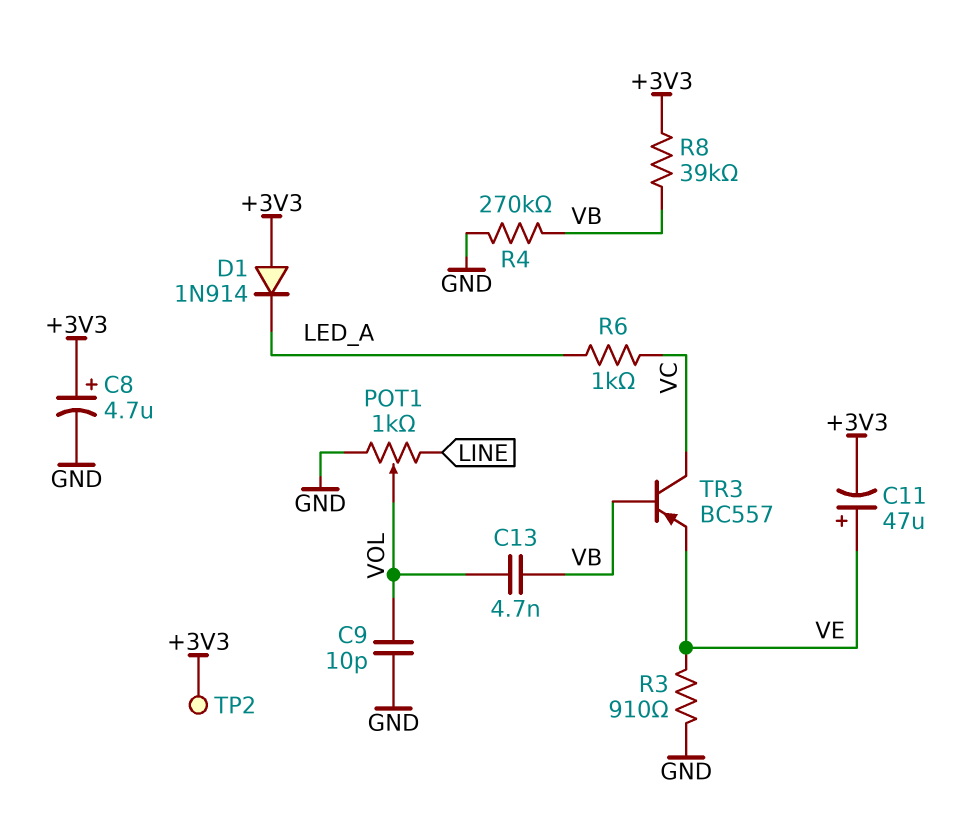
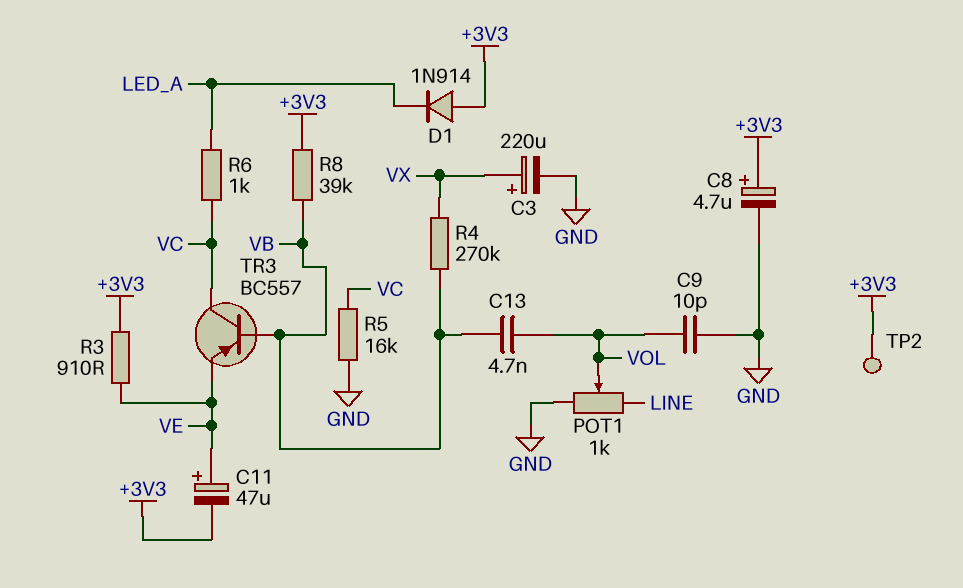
C3: none -> 220uF (plus VX, minus GND)
R3: 910 (GND, VE) -> 910 (+3V3, VE)
R4: 270k (GND, VB) -> 270k (VB, VX)
R5: none -> 16k (GND, VC)

